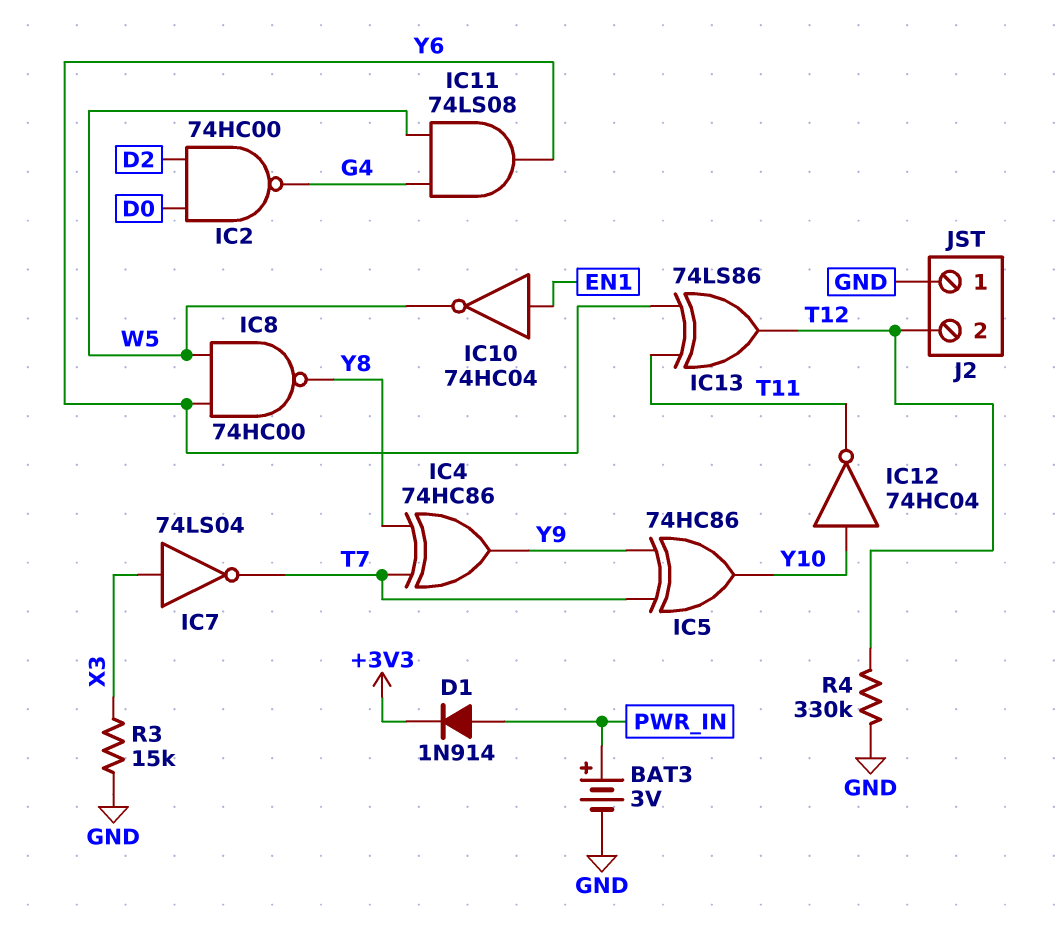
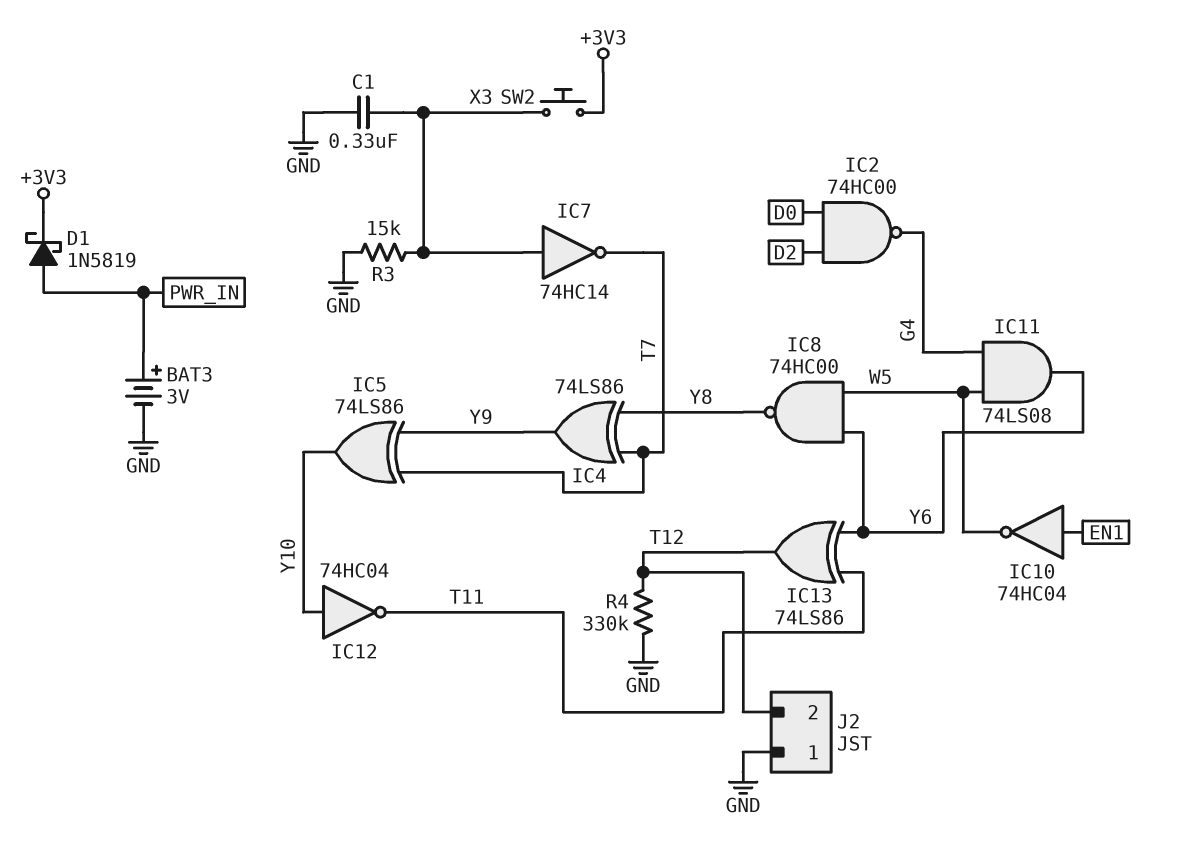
C1: none -> 330nF (GND, X3)
D1: diode 1N914 (A PWR_IN, K +3V3) -> schottky 1N5819 (A PWR_IN, K +3V3)
IC4: XOR 74HC86 (in T7, in Y8, out Y9) -> XOR 74LS86 (in T7, in Y8, out Y9)
IC5: XOR 74HC86 (in T7, in Y9, out Y10) -> XOR 74LS86 (in T7, in Y9, out Y10)
IC7: NOT 74LS04 (in X3, out T7) -> NOT 74HC14 (in X3, out T7)
SW2: none -> button (+3V3, X3)

